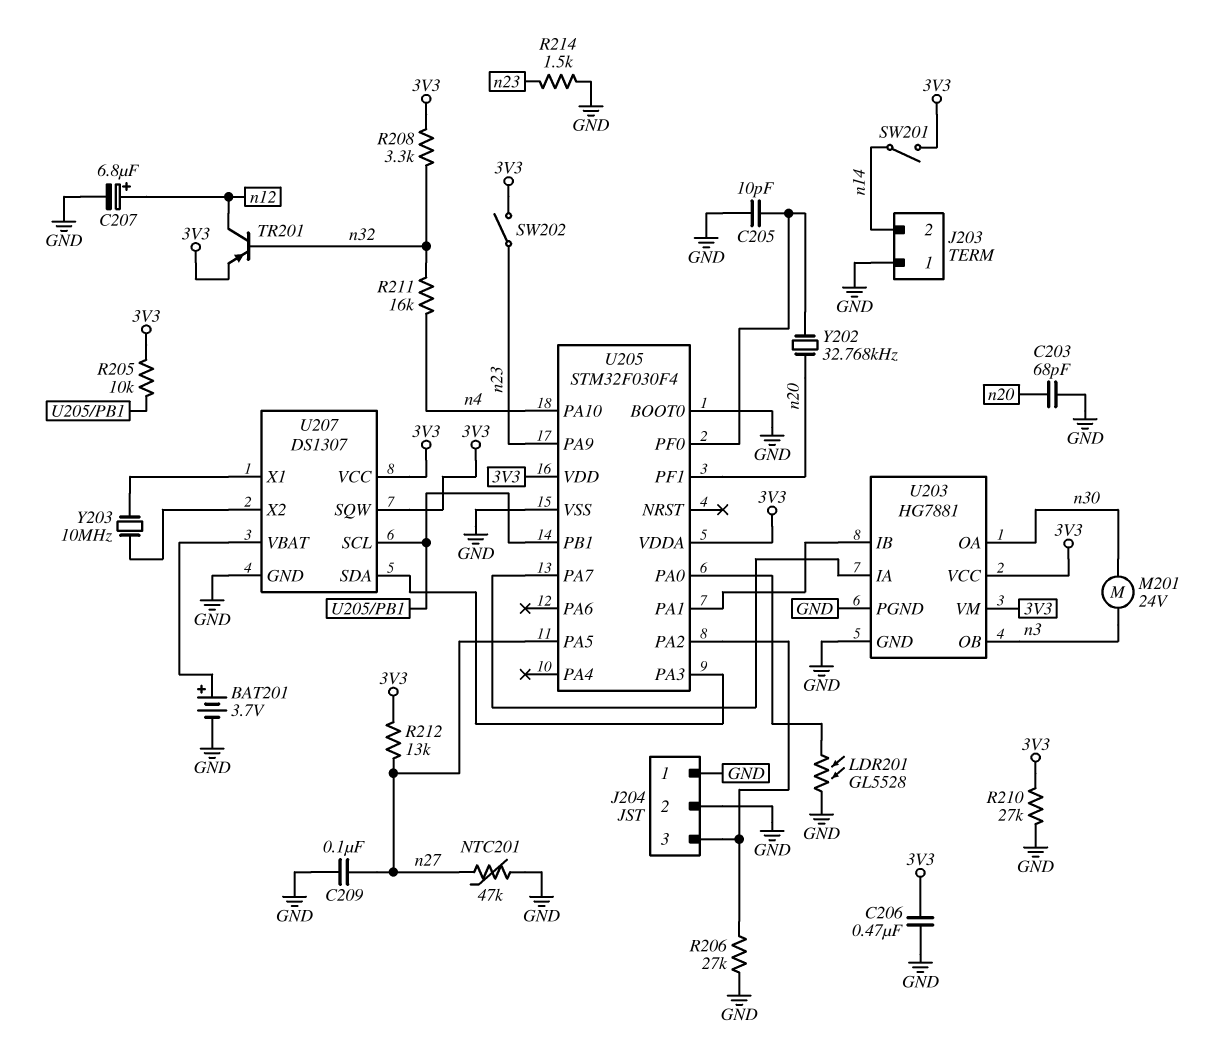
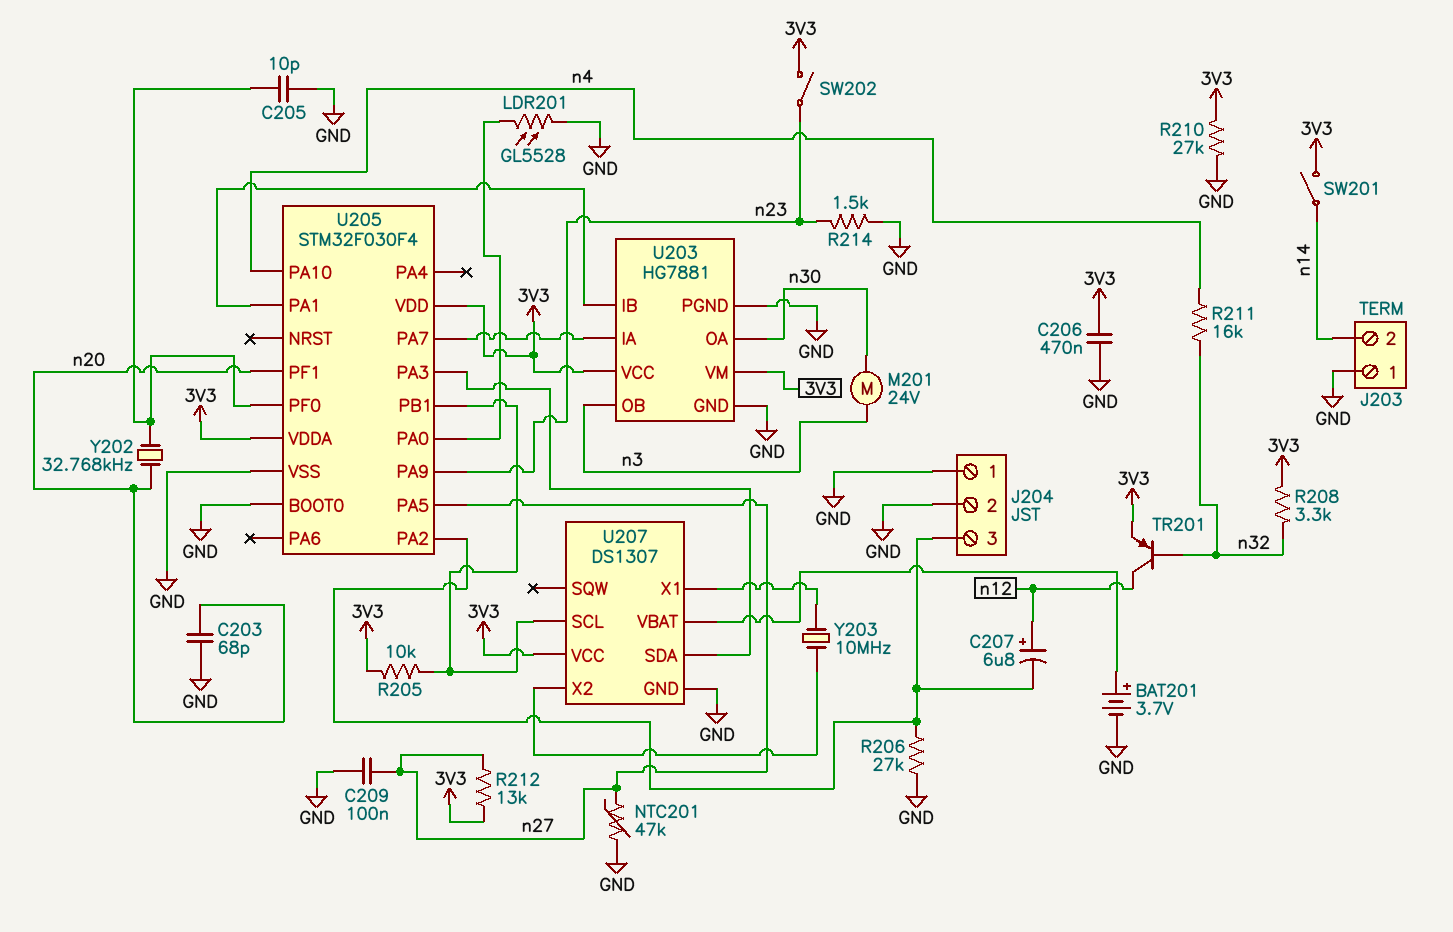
C207: 6.8uF (plus n12, minus GND) -> 6.8uF (plus n12, minus J204/3)
U207 pin SQW: 3V3 -> none

